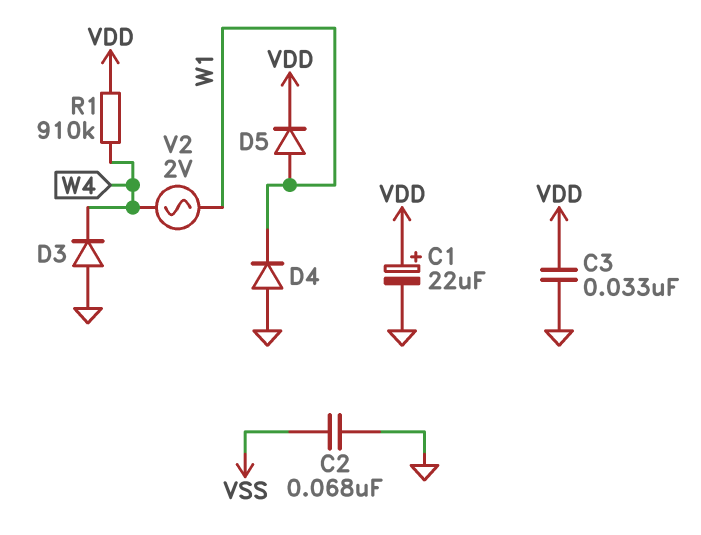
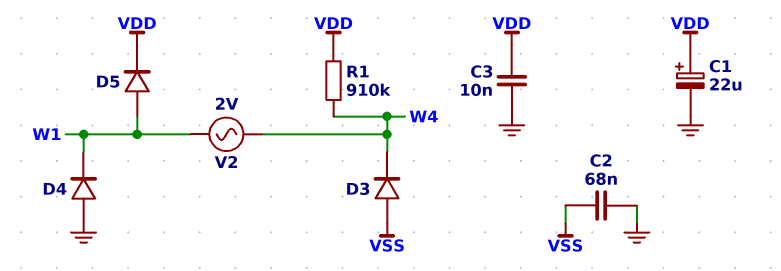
C3: 33nF (GND, VDD) -> 10nF (GND, VDD)
D3: diode (A GND, K W4) -> diode (A VSS, K W4)

